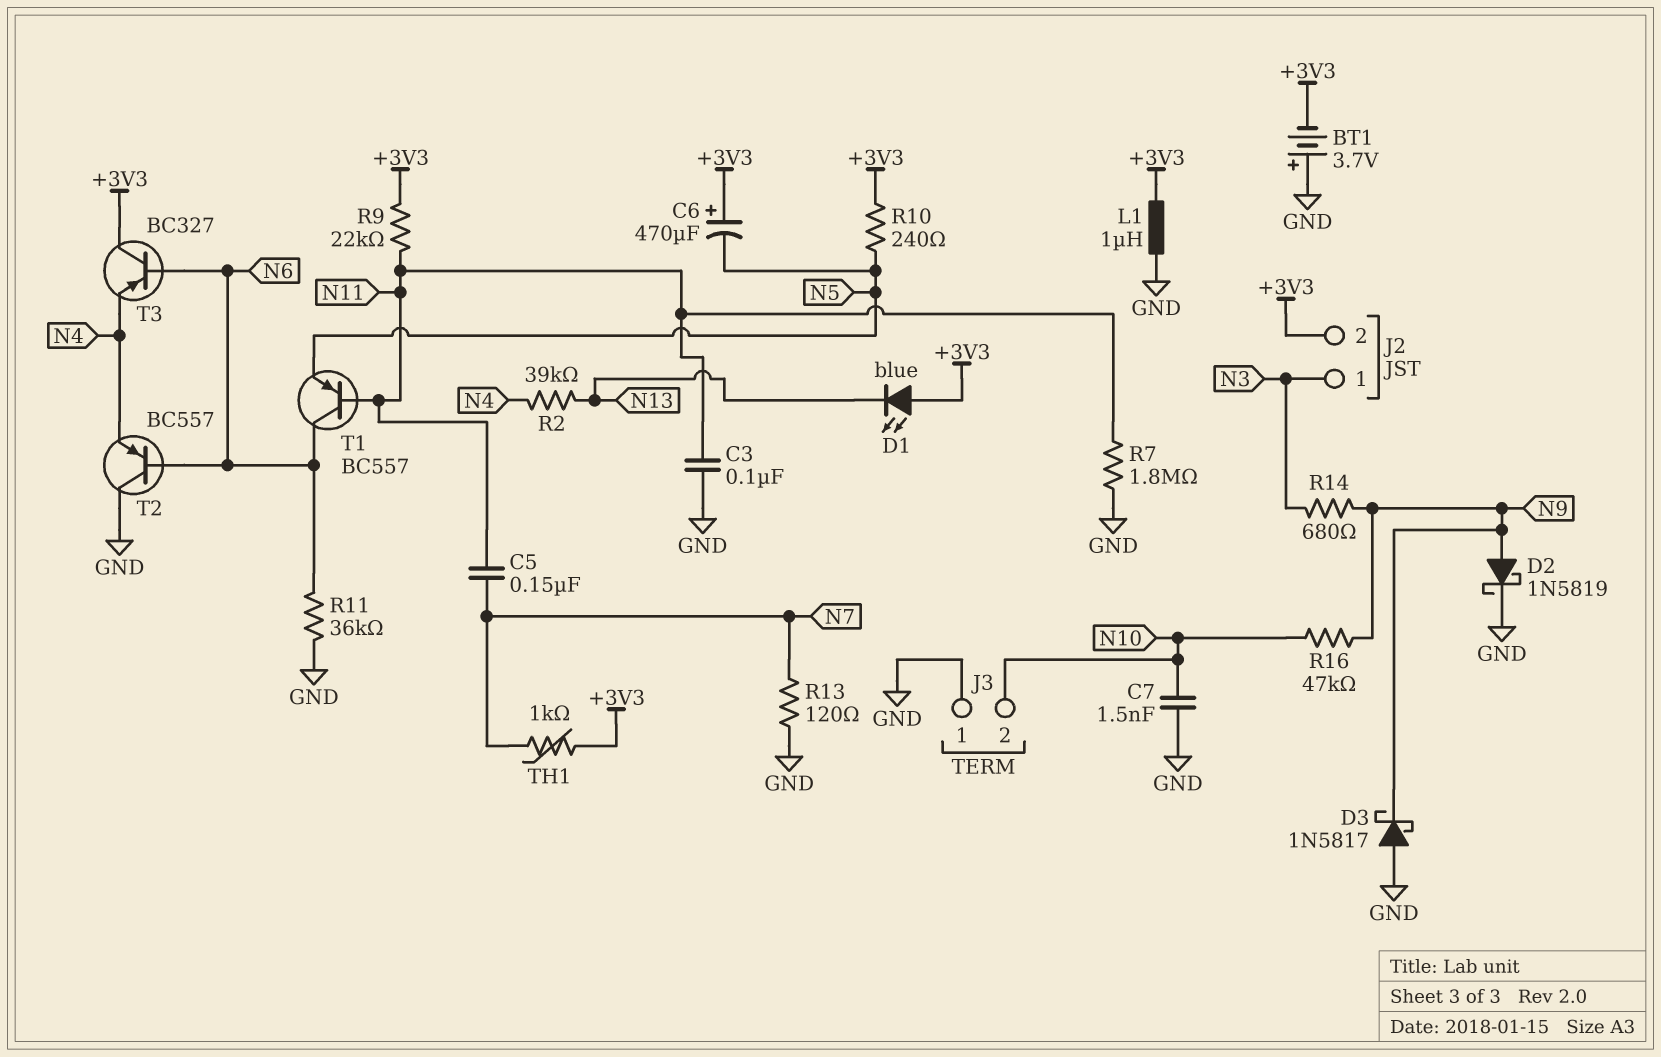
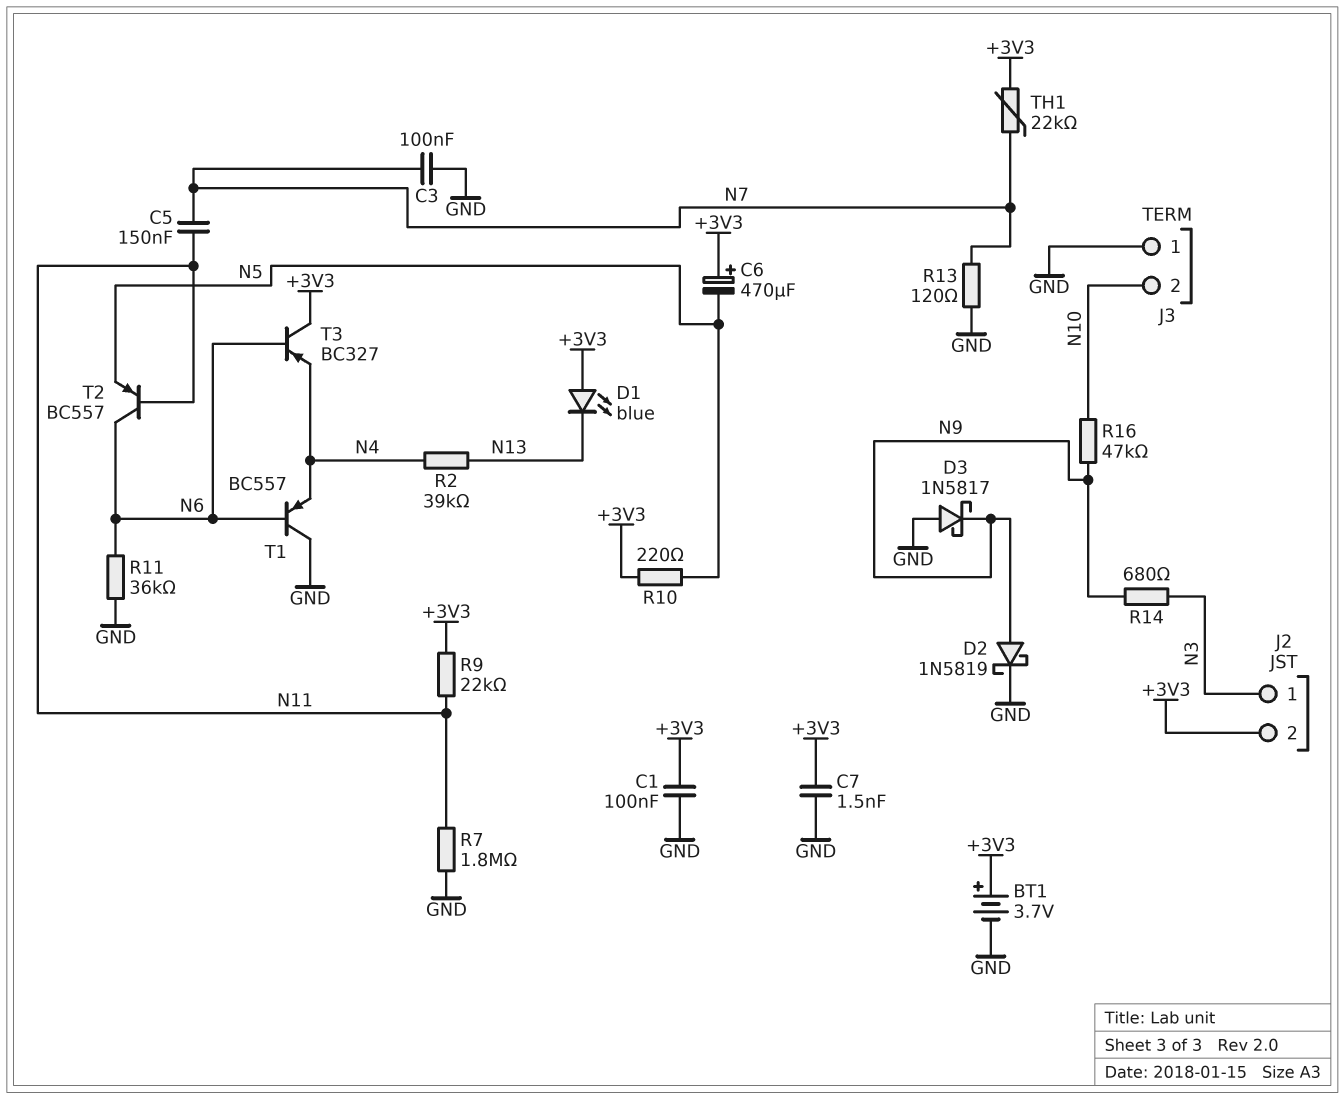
BT1: 3.7V (plus GND, minus +3V3) -> 3.7V (plus +3V3, minus GND)
C1: none -> 100nF (+3V3, GND)
C3: 100nF (GND, N11) -> 100nF (GND, N7)
C7: 1.5nF (GND, N10) -> 1.5nF (+3V3, GND)
L1: 1uH (+3V3, GND) -> none
R10: 240 (+3V3, N5) -> 220 (+3V3, N5)
T1: PNP BC557 (B N11, C N6, E N5) -> PNP BC557 (B N6, C GND, E N4)
T2: PNP BC557 (B N6, C GND, E N4) -> PNP BC557 (B N11, C N6, E N5)
TH1: 1k (+3V3, N7) -> 22k (+3V3, N7)

